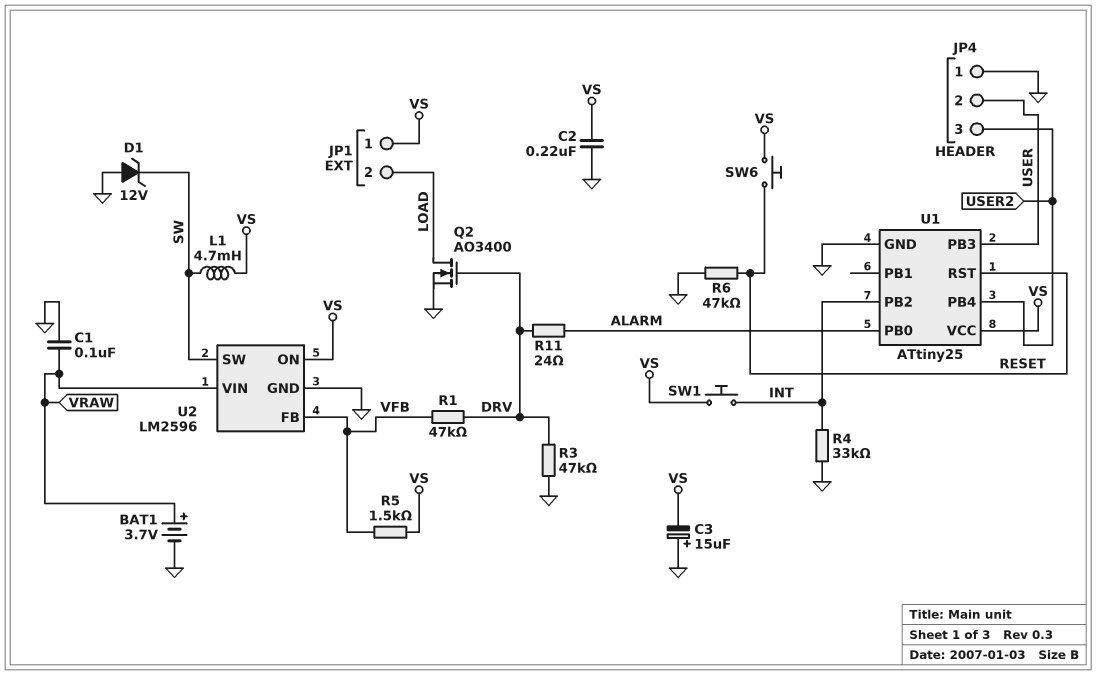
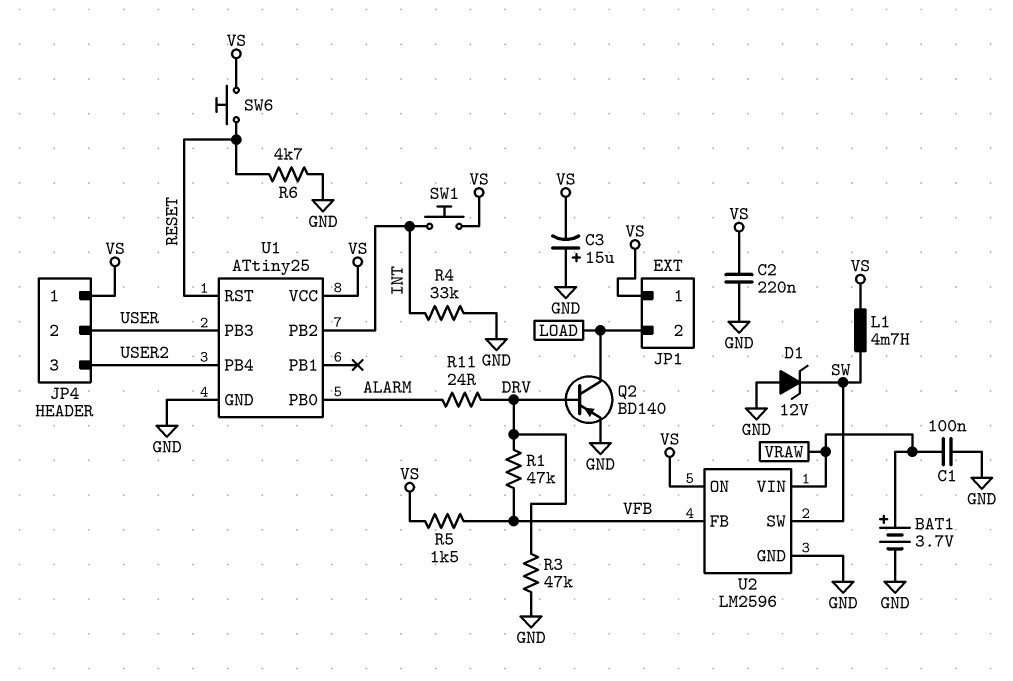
JP4 pin 1: GND -> VS
Q2: NMOS AO3400 (G DRV, D LOAD, S GND) -> PNP BD140 (B DRV, C LOAD, E GND)
R6: 47k (GND, RESET) -> 4.7k (GND, RESET)

